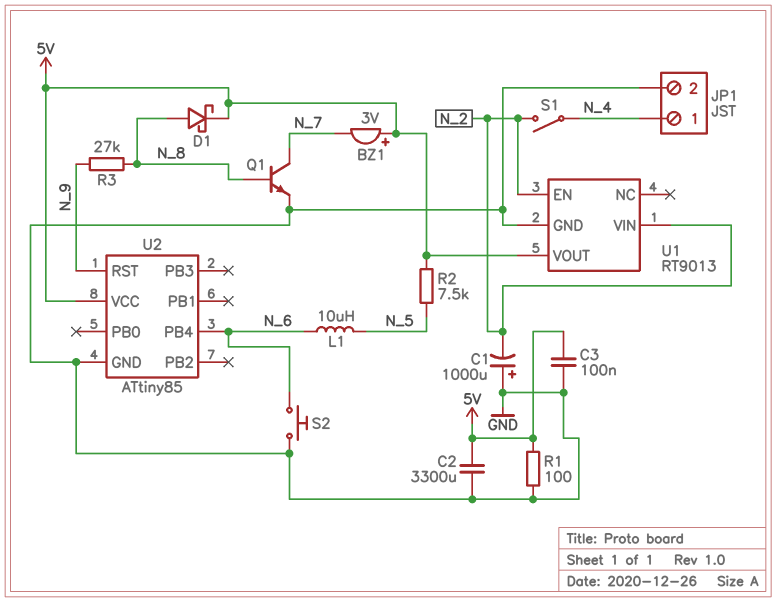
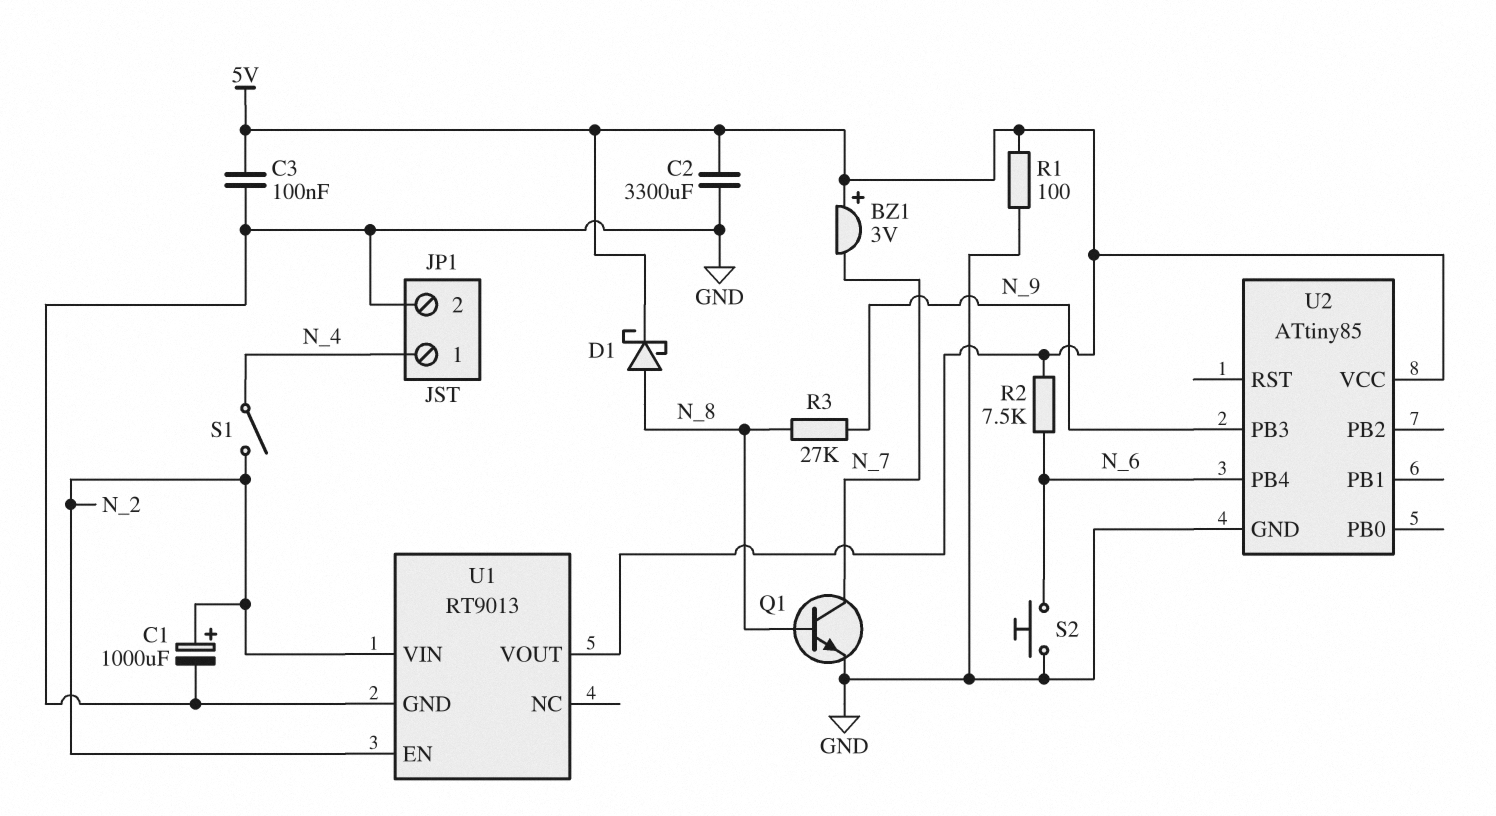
C1: 1000uF (plus GND, minus N_2) -> 1000uF (plus N_2, minus GND)
L1: 10uH (N_5, N_6) -> none
R2: 7.5k (5V, N_5) -> 7.5k (5V, N_6)
U2 pin PB3: none -> N_9
U2 pin RST: N_9 -> none

